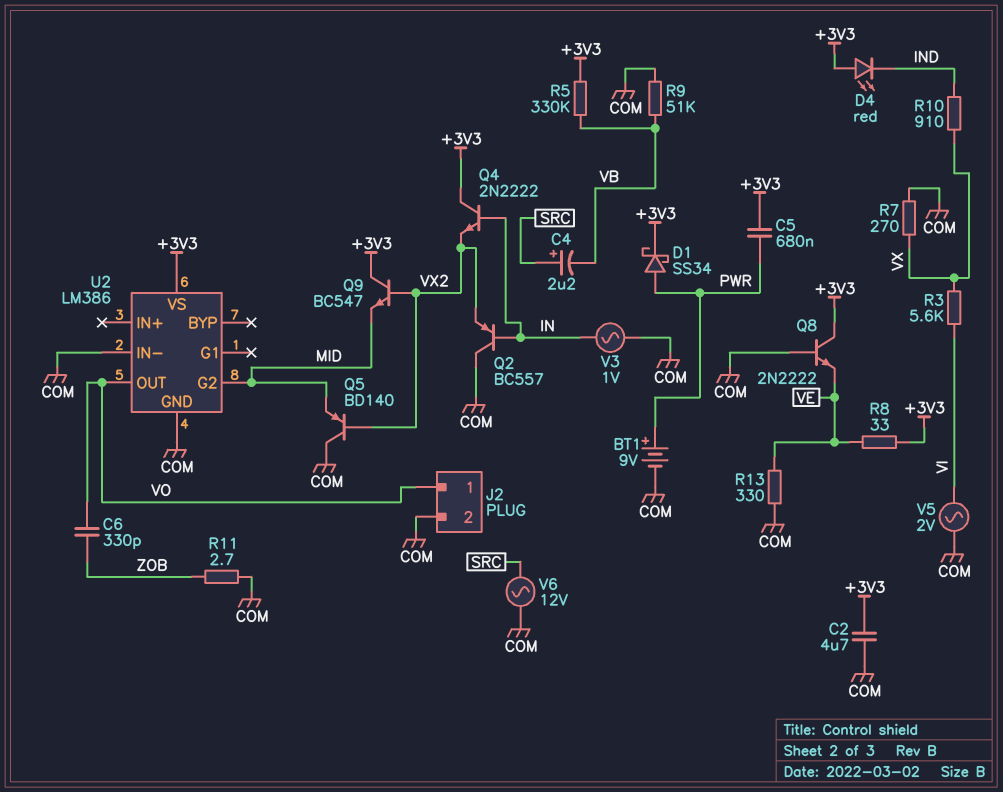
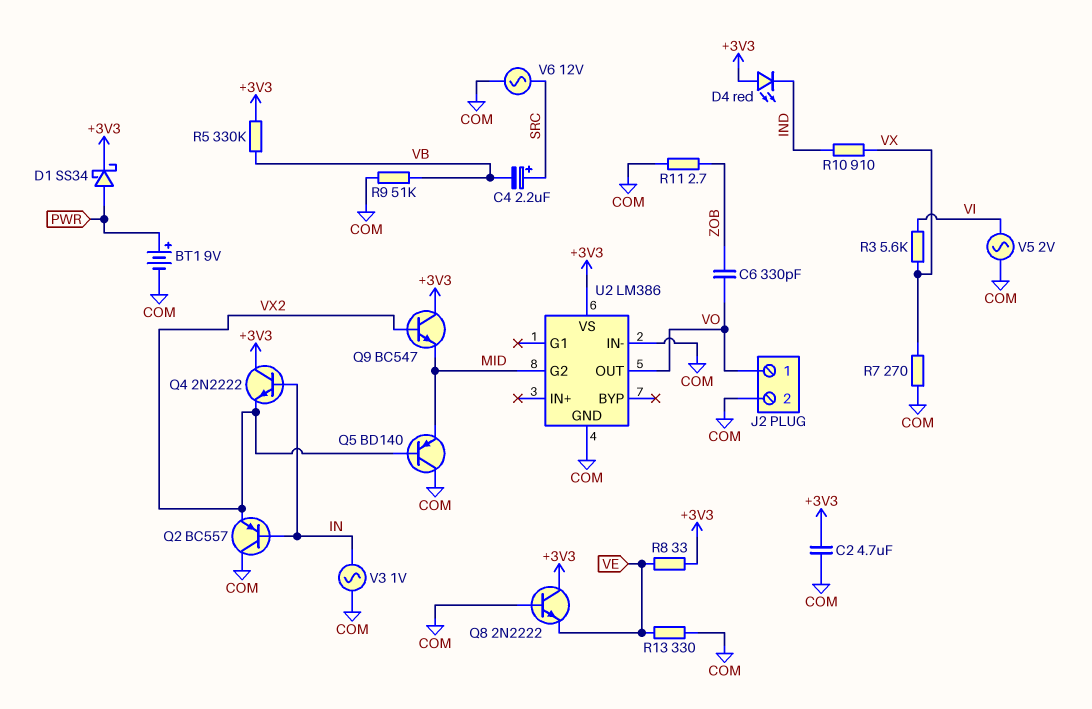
C5: 680nF (+3V3, PWR) -> none

